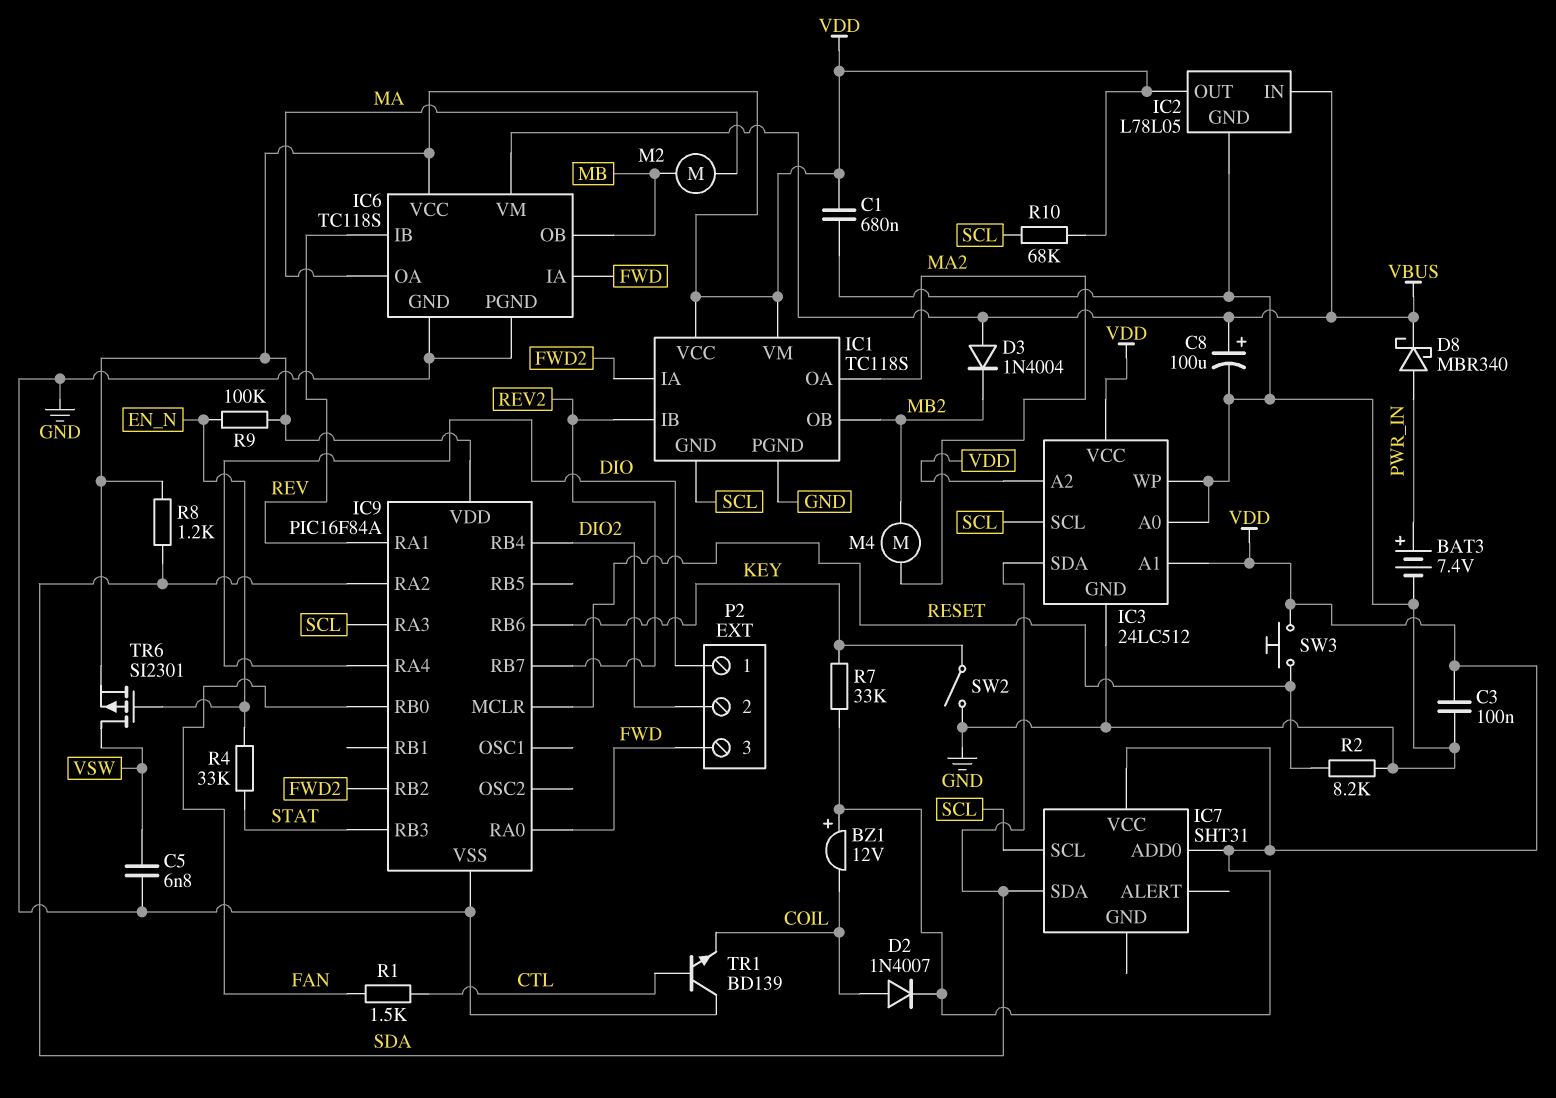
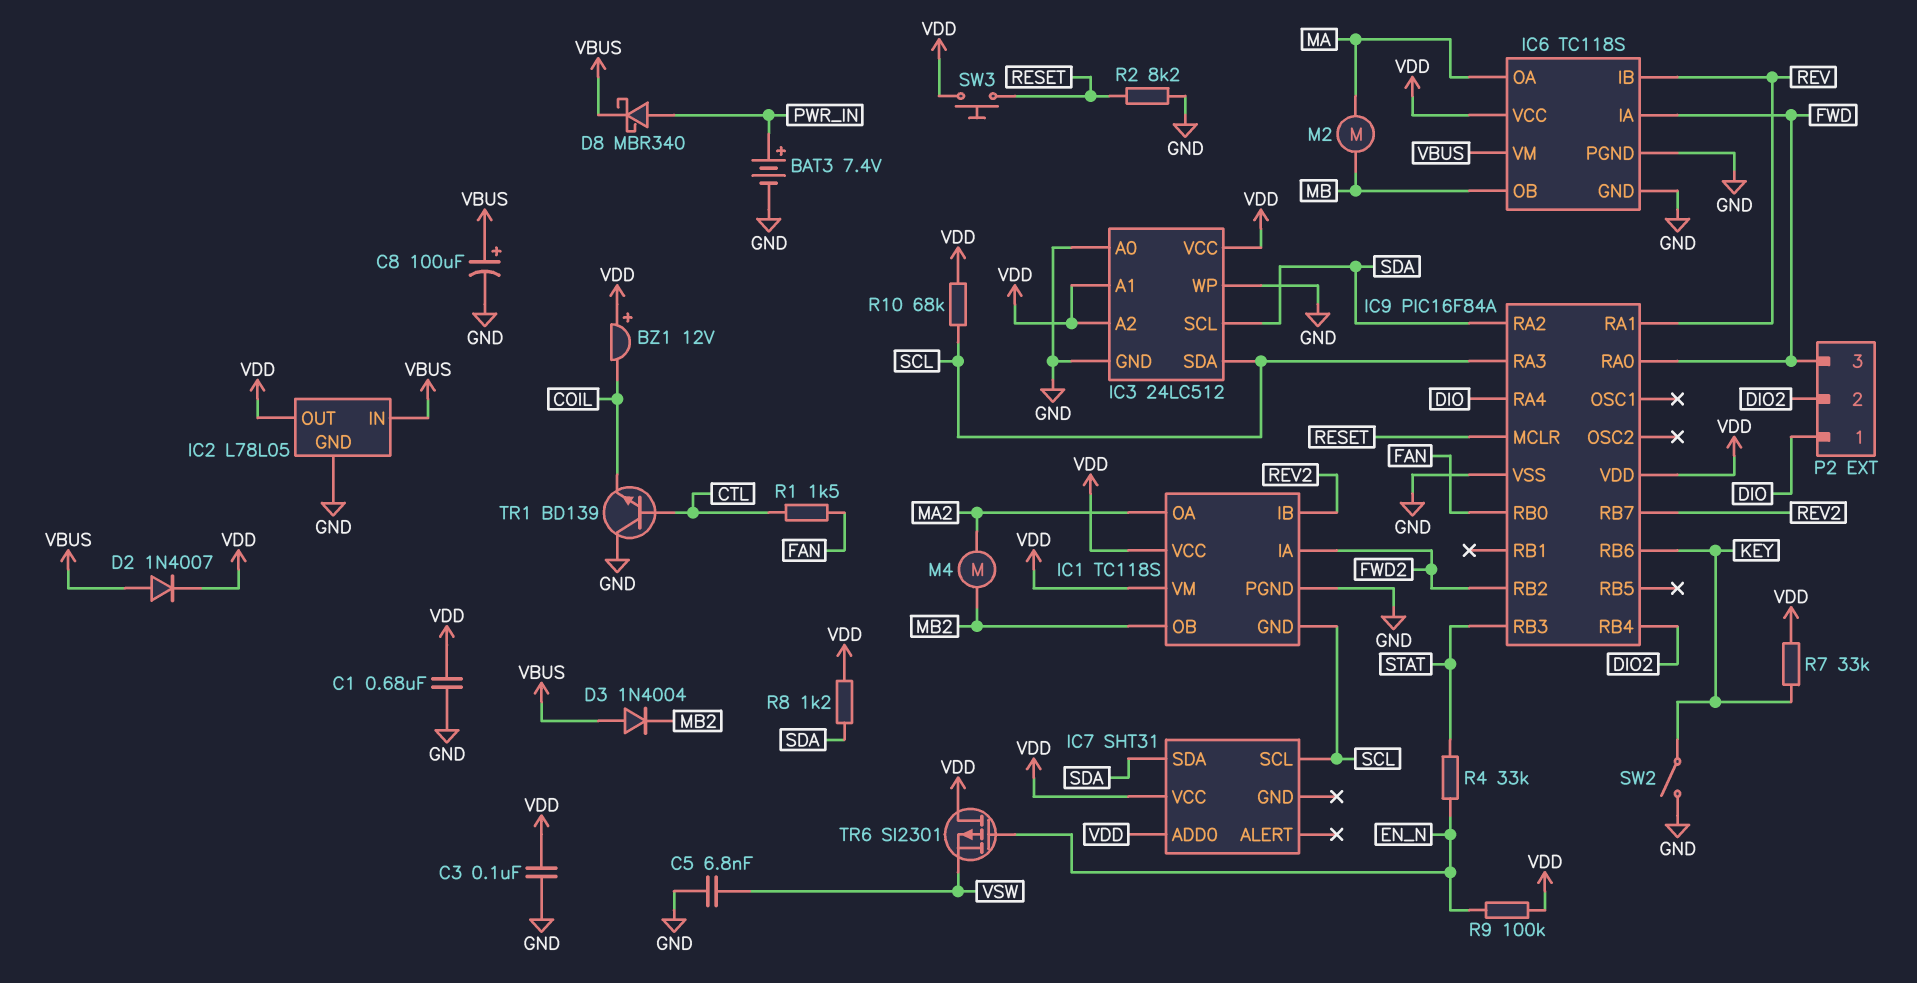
D2: diode 1N4007 (A COIL, K VDD) -> diode 1N4007 (A VBUS, K VDD)
IC3 pin SCL: SCL -> SDA
IC3 pin SDA: SDA -> SCL
TR6: PMOS SI2301 (G EN_N, D VSW, S VDD) -> PMOS SI2301 (G EN_N, D VDD, S VSW)

